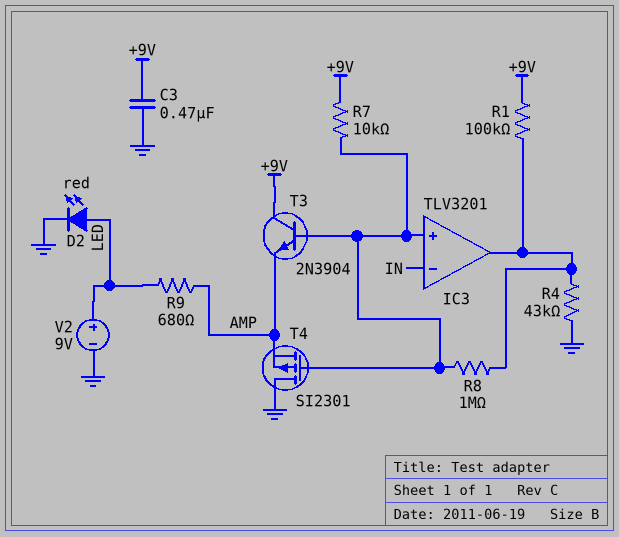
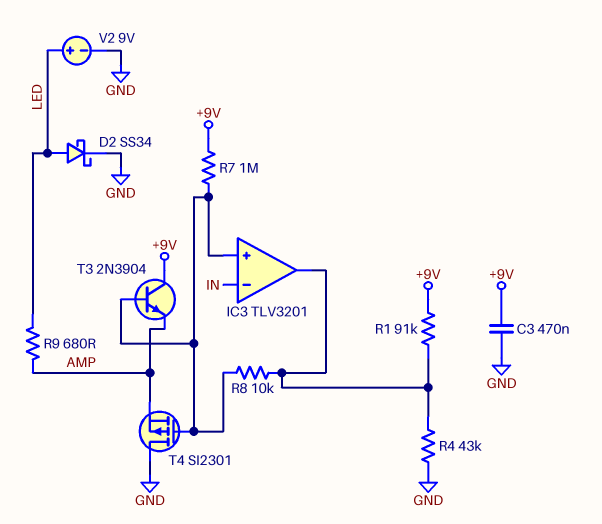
D2: LED red (A LED, K GND) -> schottky SS34 (A LED, K GND)
R1: 100k (+9V, IC3/out) -> 91k (+9V, IC3/out)
R7: 10k (+9V, IC3/in+) -> 1M (+9V, IC3/in+)
R8: 1M (IC3/in+, IC3/out) -> 10k (IC3/in+, IC3/out)

